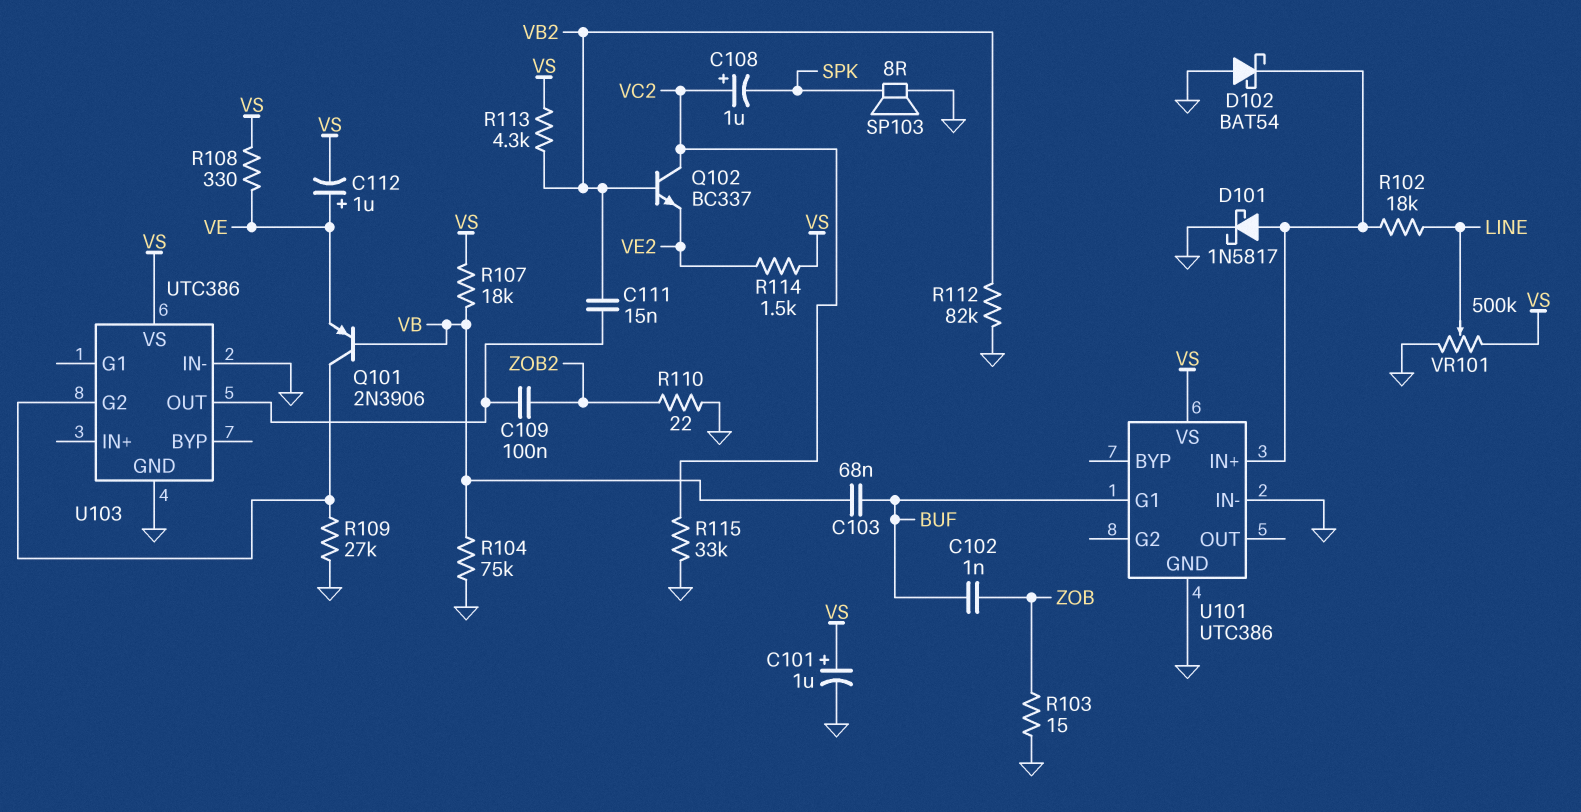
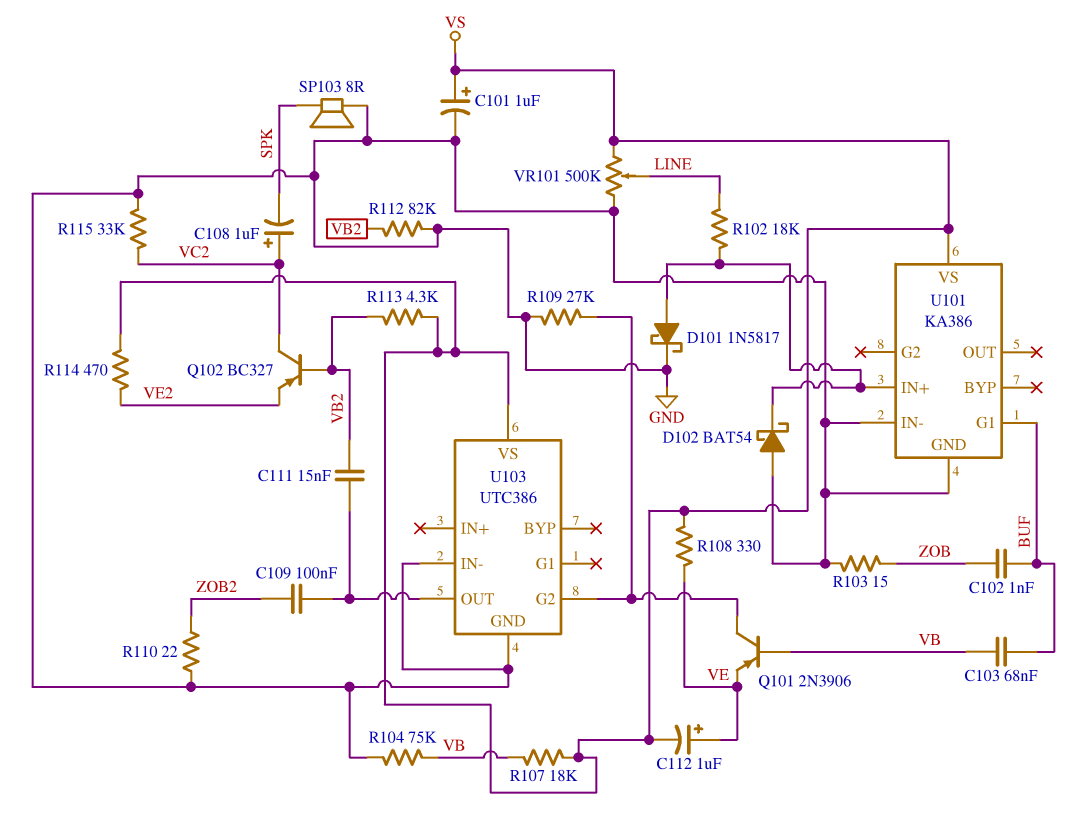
Q102: NPN BC337 (B VB2, C VC2, E VE2) -> PNP BC327 (B VB2, C VC2, E VE2)
R114: 1.5k (VE2, VS) -> 470 (VE2, VS)
U101: UTC386 -> KA386

